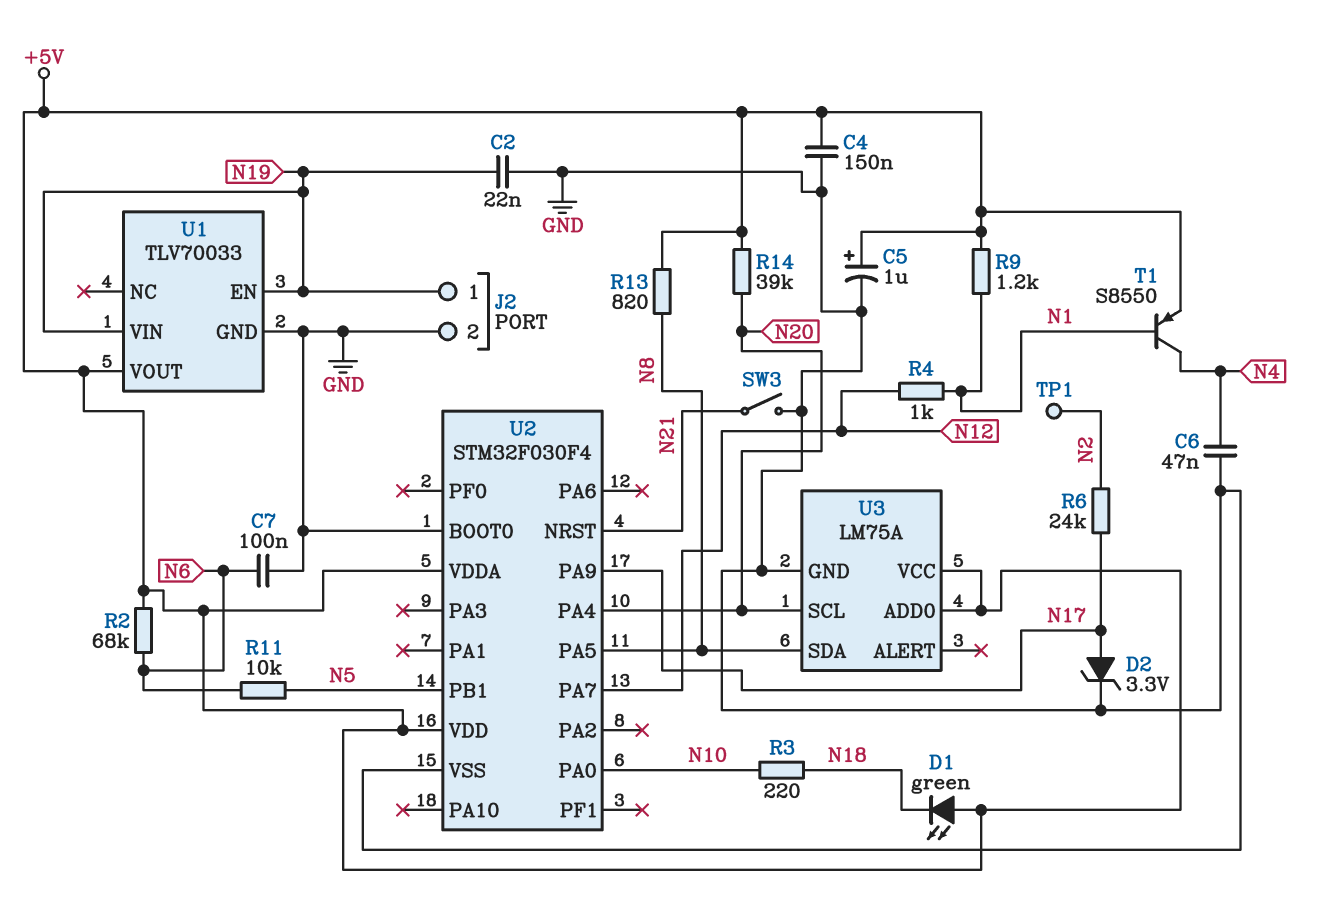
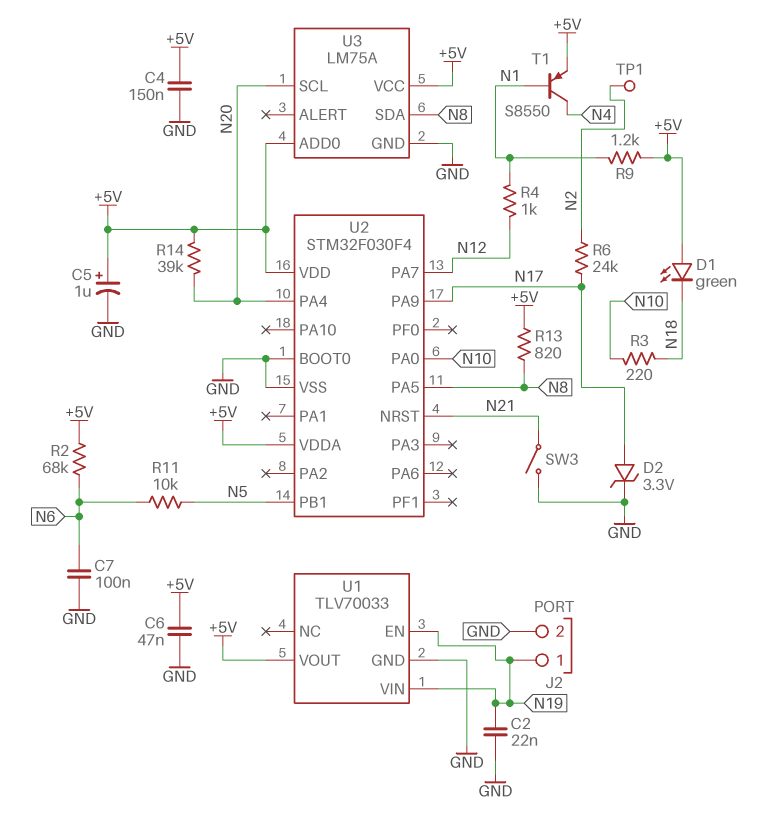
C6: 47nF (GND, N4) -> 47nF (+5V, GND)

